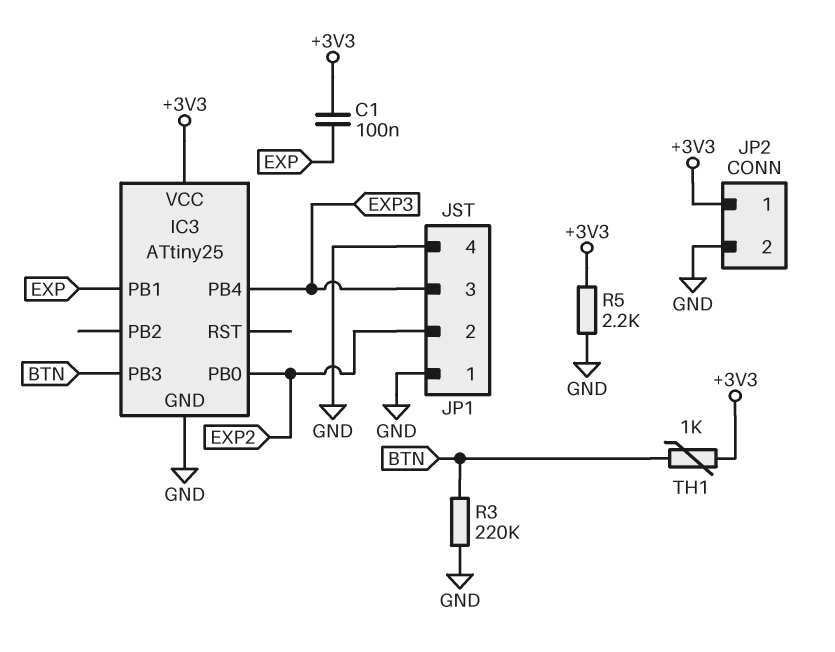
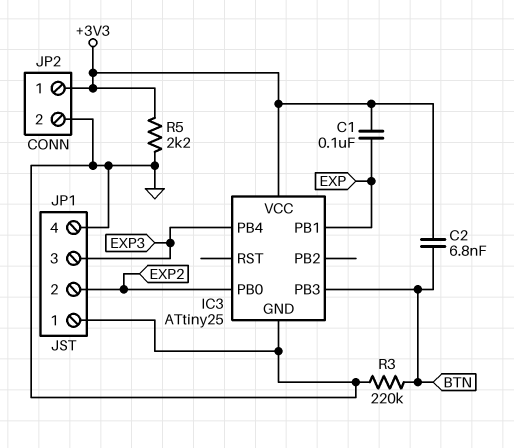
C2: none -> 6.8nF (+3V3, BTN)
TH1: 1k (+3V3, BTN) -> none

